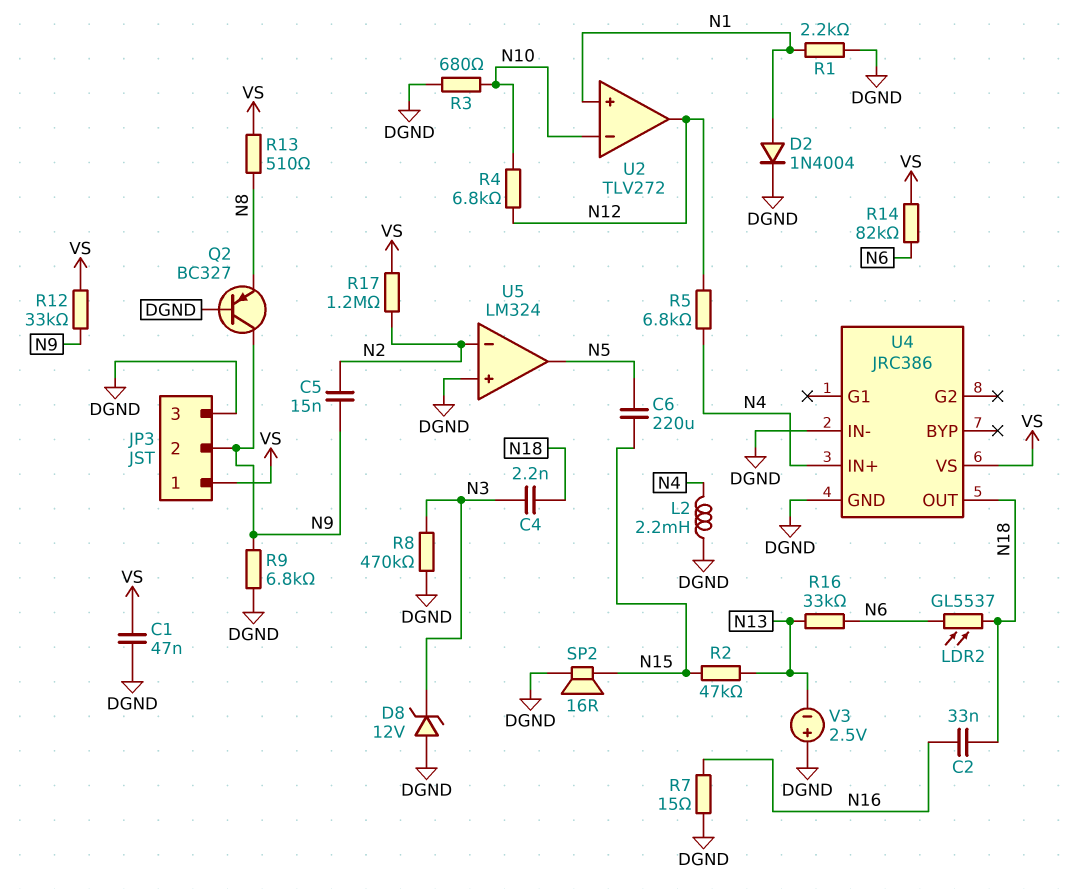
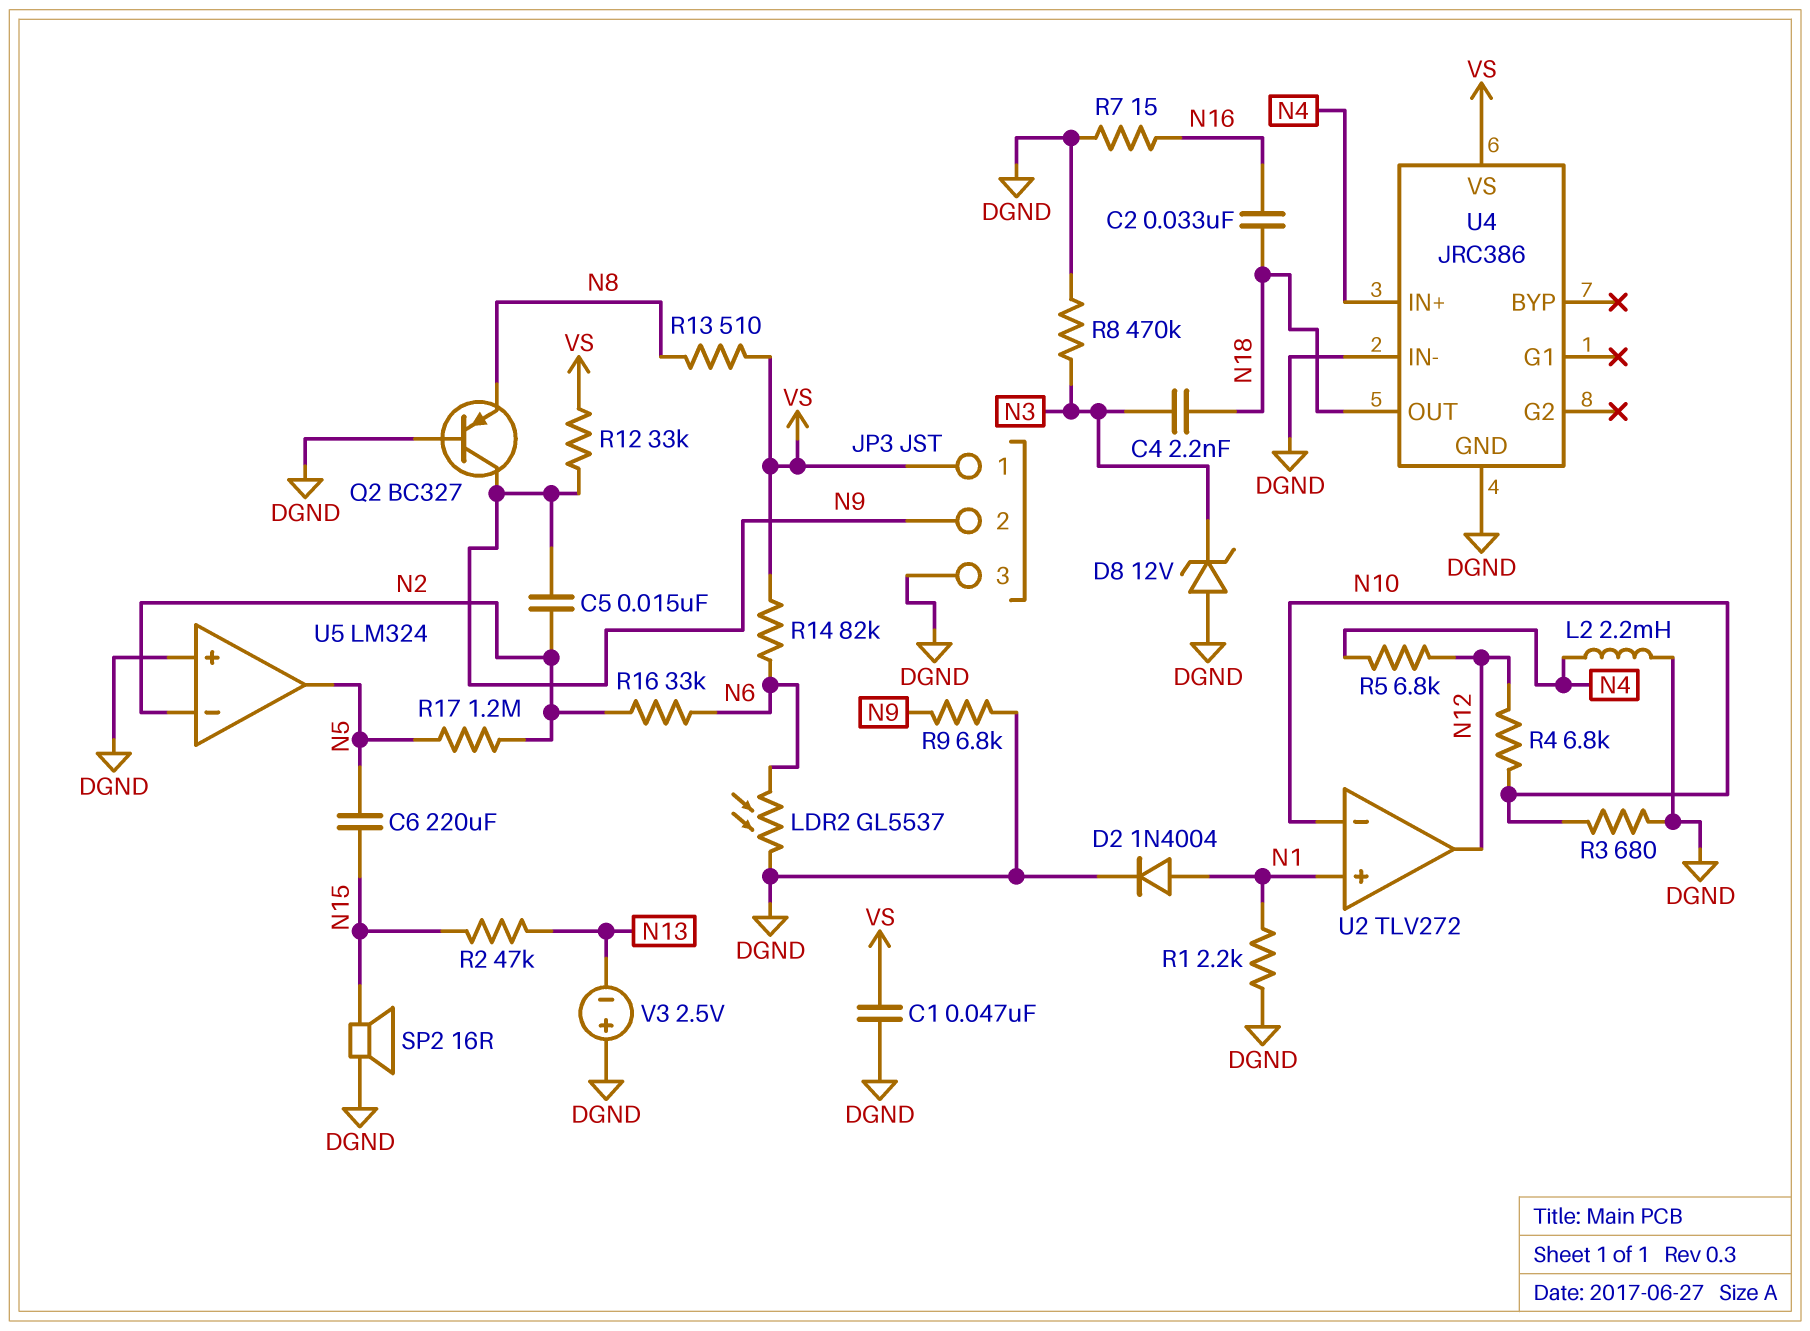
LDR2: GL5537 (N6, N18) -> GL5537 (DGND, N6)
R16: 33k (N6, N13) -> 33k (N2, N6)
R17: 1.2M (N2, VS) -> 1.2M (N2, N5)

